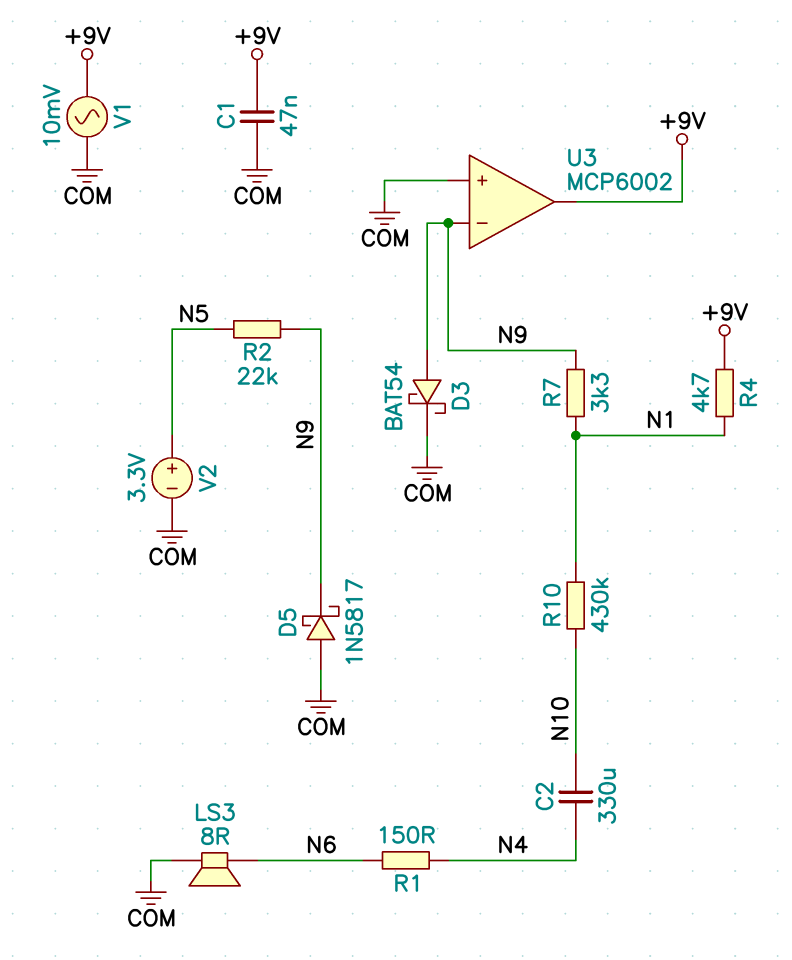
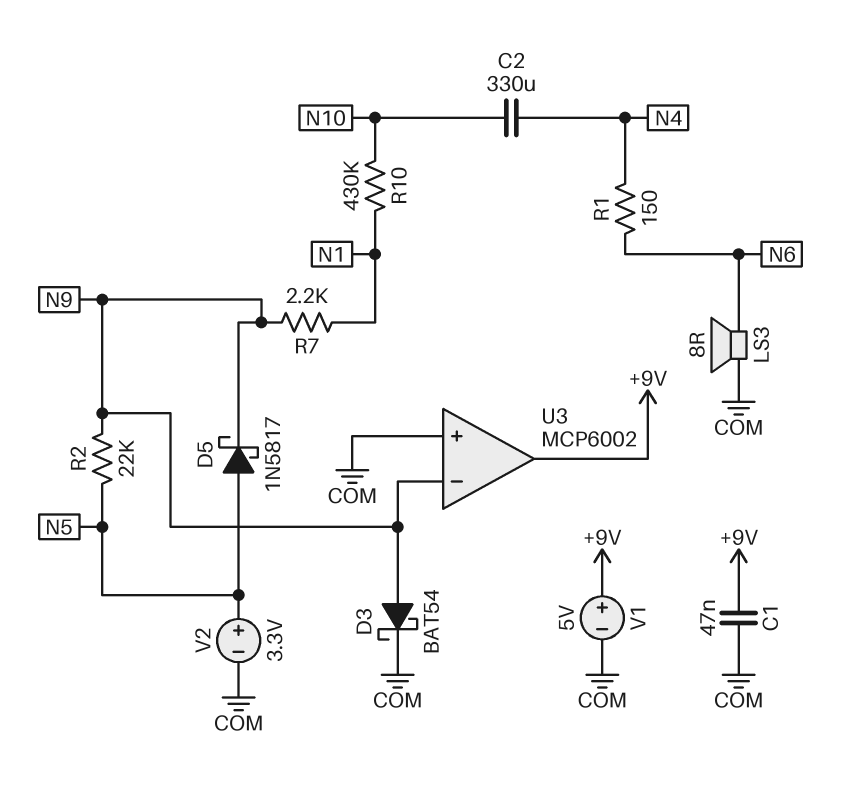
D5: schottky 1N5817 (A COM, K N9) -> schottky 1N5817 (A N5, K N9)
R4: 4.7k (+9V, N1) -> none
R7: 3.3k (N1, N9) -> 2.2k (N1, N9)
V1: AC 10mV (+9V, COM) -> 5V (plus +9V, minus COM)

